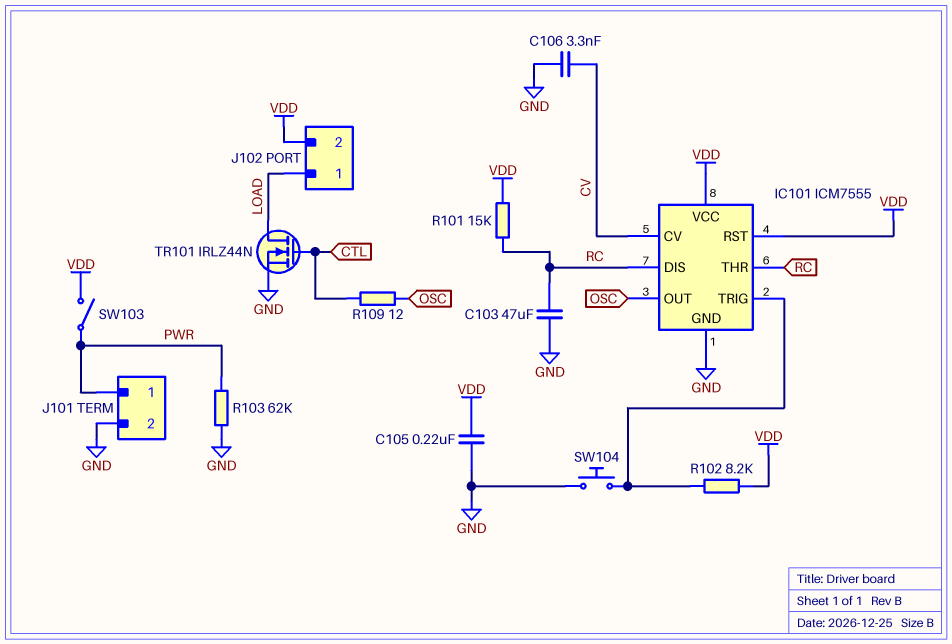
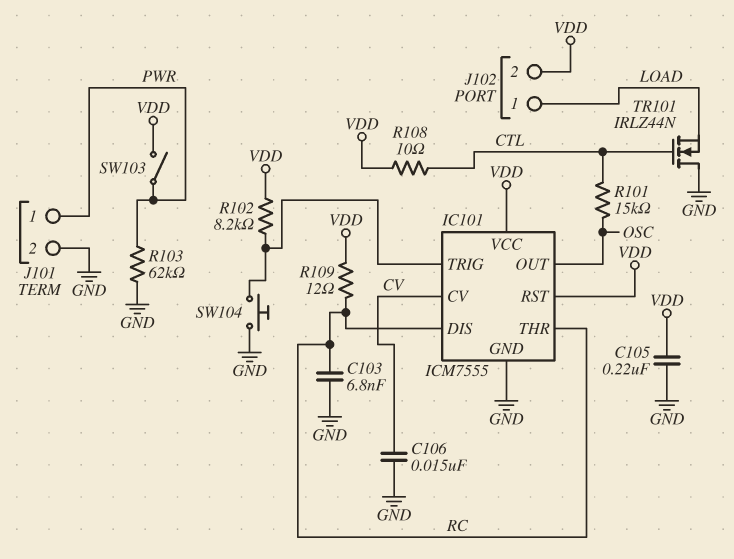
C103: 47uF (GND, RC) -> 6.8nF (GND, RC)
C106: 3.3nF (CV, GND) -> 15nF (CV, GND)
R101: 15k (RC, VDD) -> 15k (CTL, OSC)
R108: none -> 10 (CTL, VDD)
R109: 12 (CTL, OSC) -> 12 (RC, VDD)
TR101: NMOS IRLZ44N (G CTL, D LOAD, S GND) -> NMOS IRLZ44N (G CTL, D GND, S LOAD)

